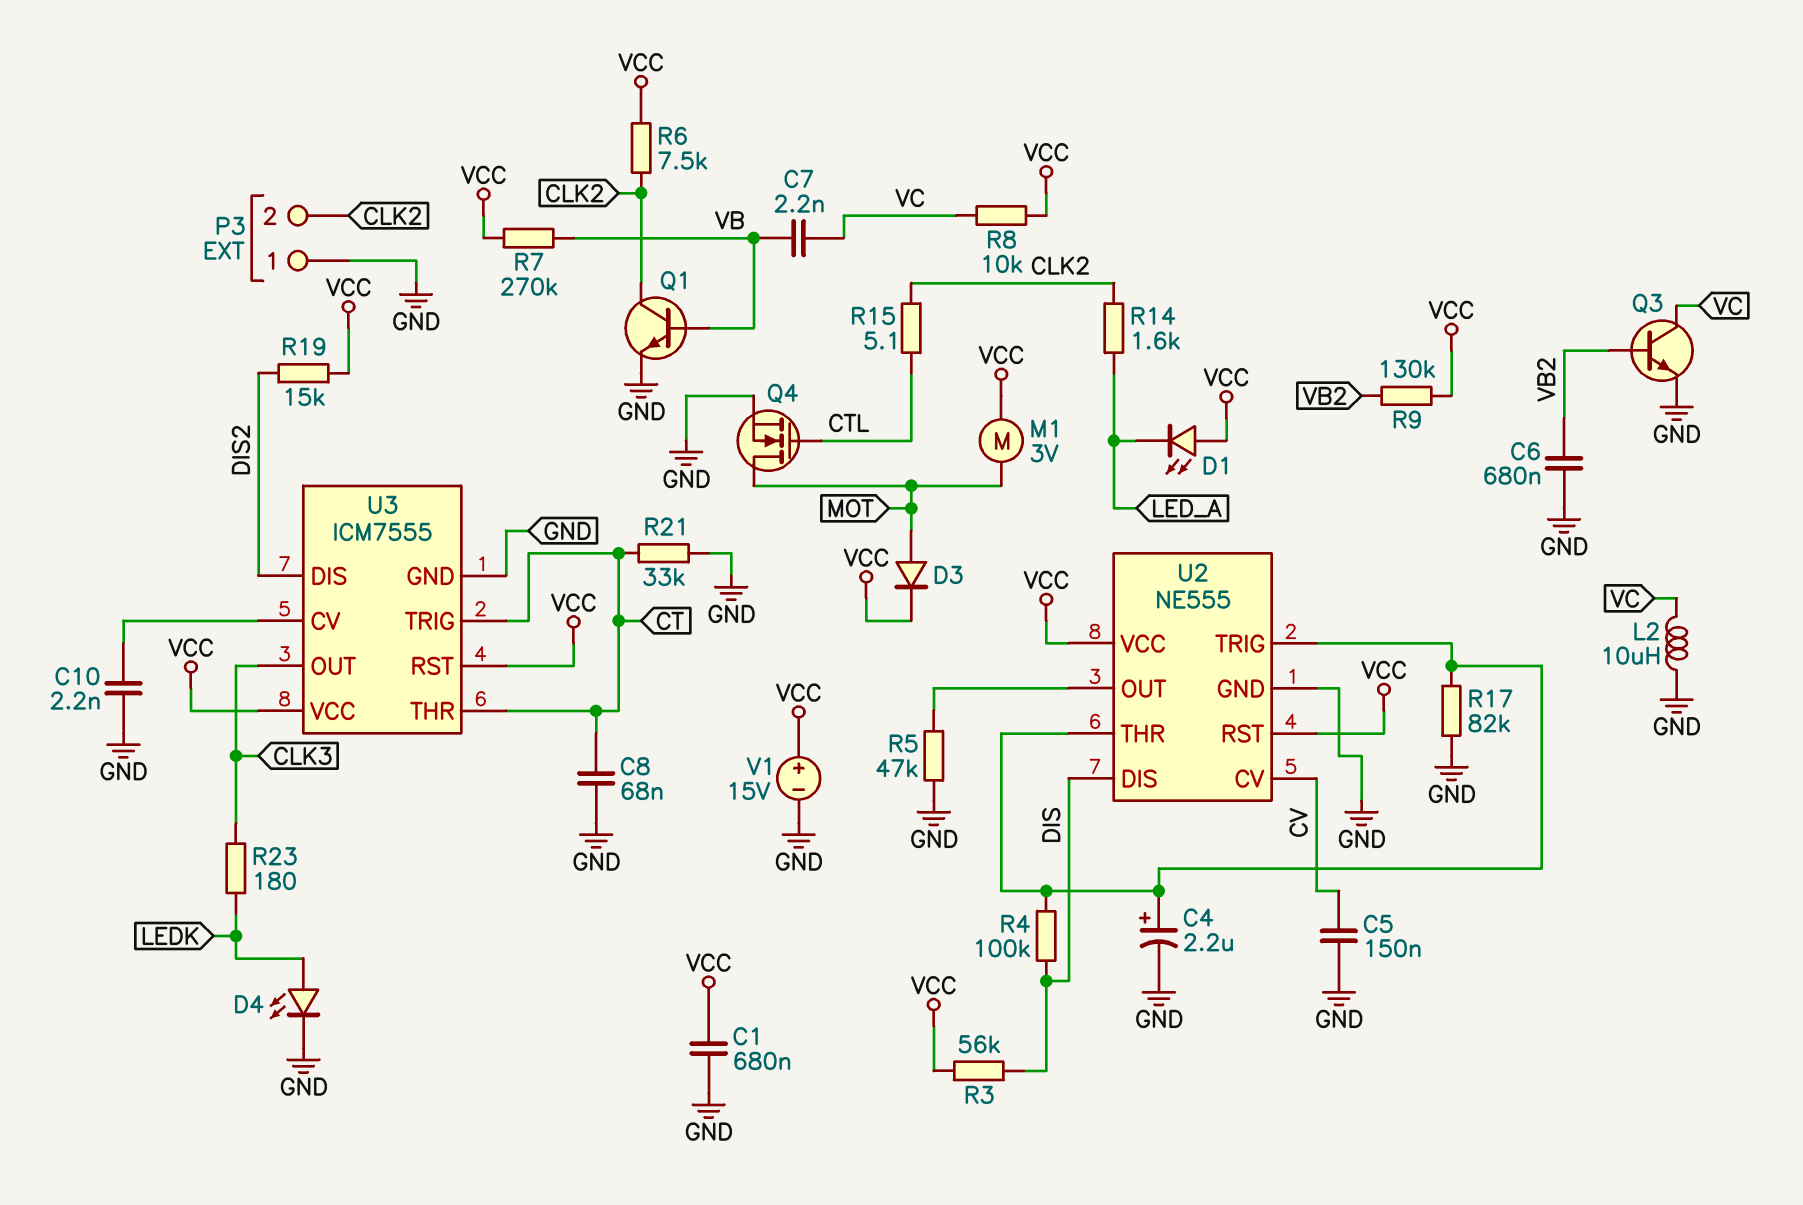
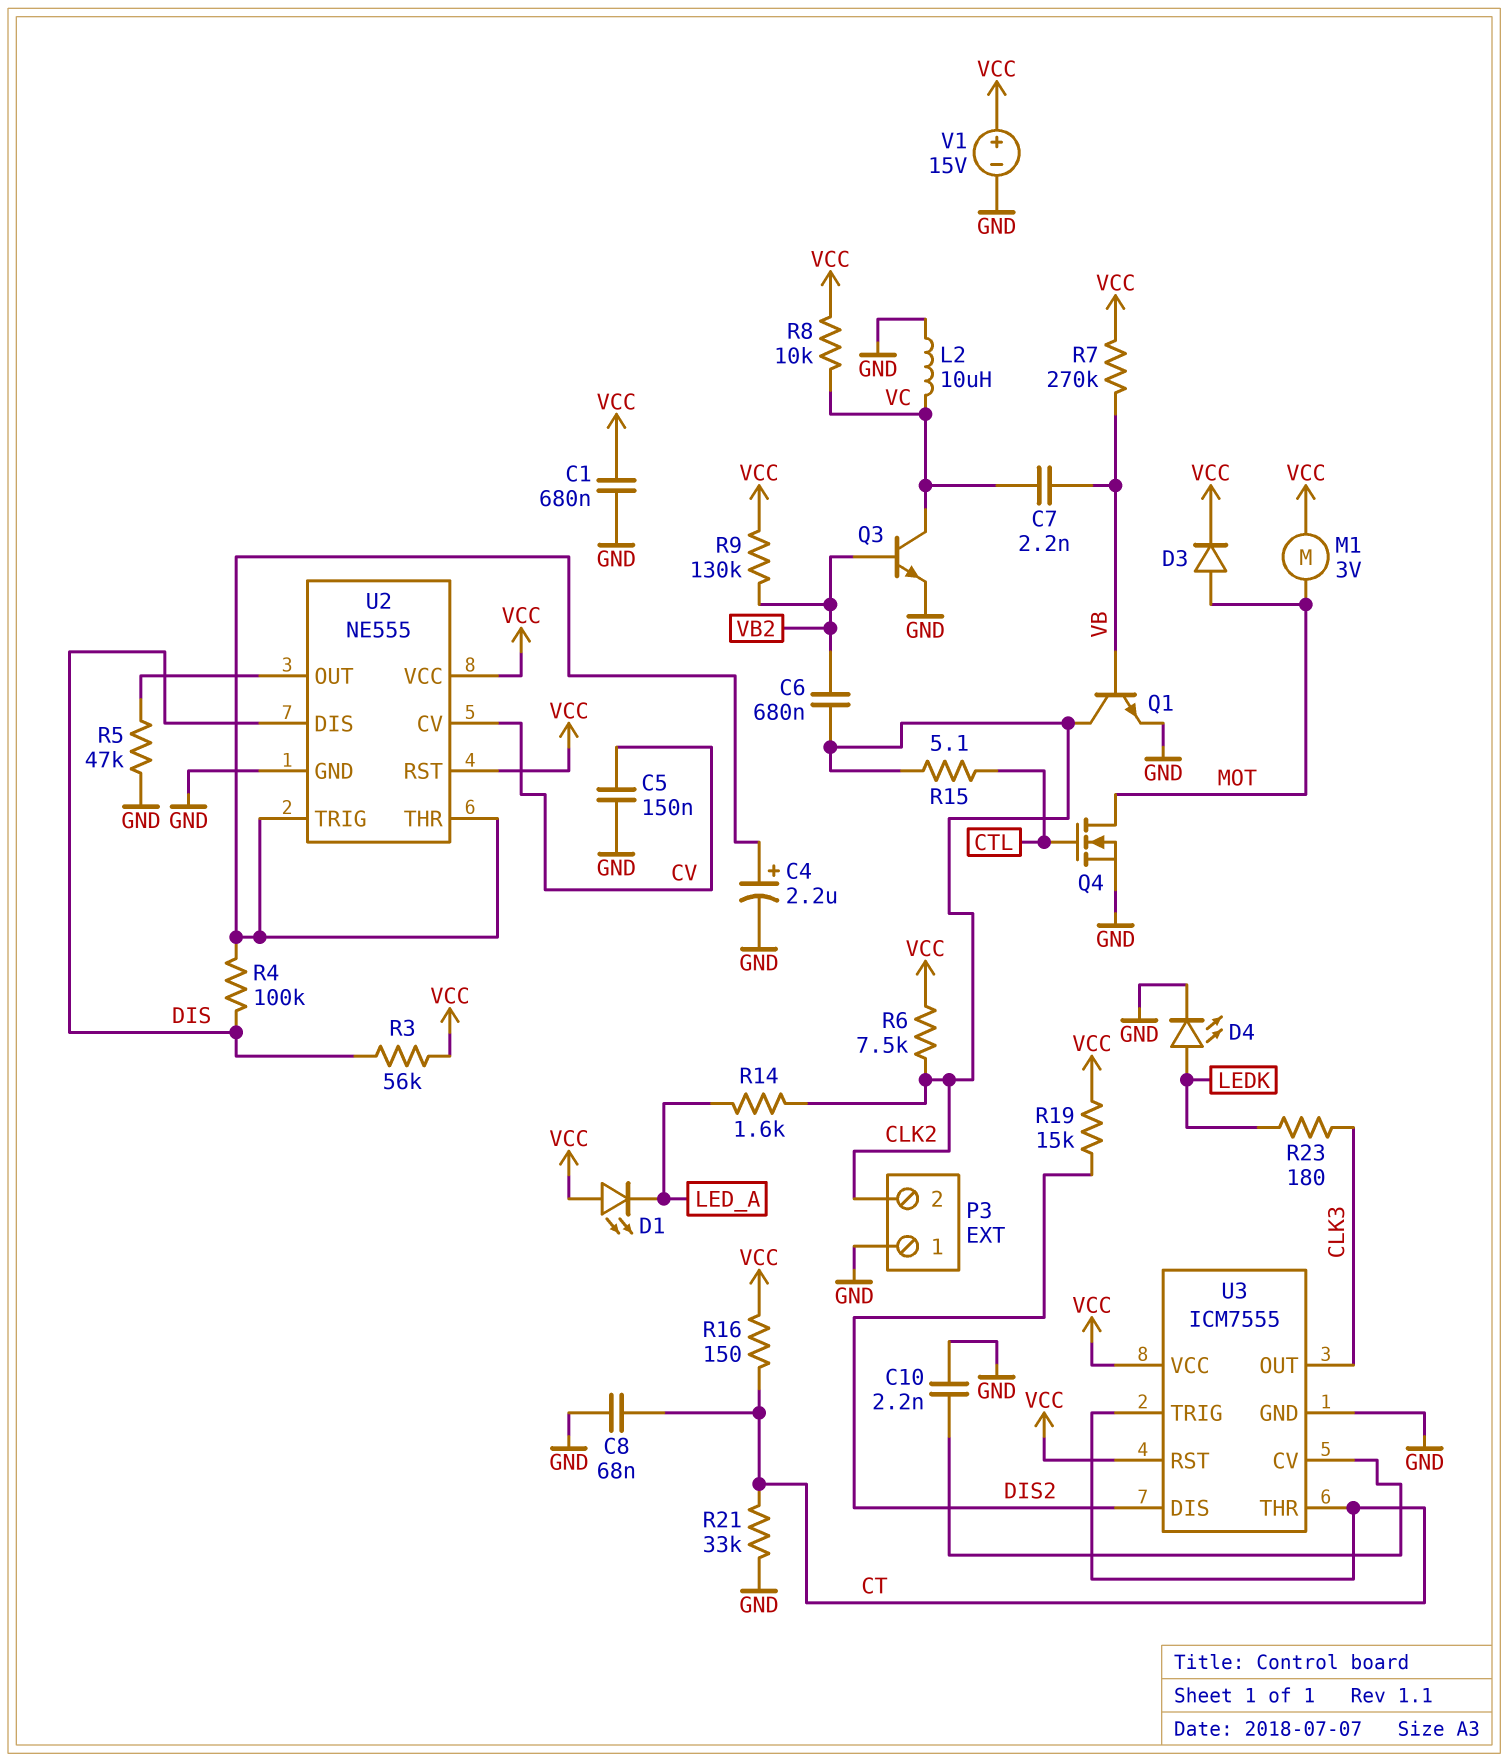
C6: 680nF (GND, VB2) -> 680nF (CLK2, VB2)
R16: none -> 150 (CT, VCC)
R17: 82k (GND, U2/THR) -> none

